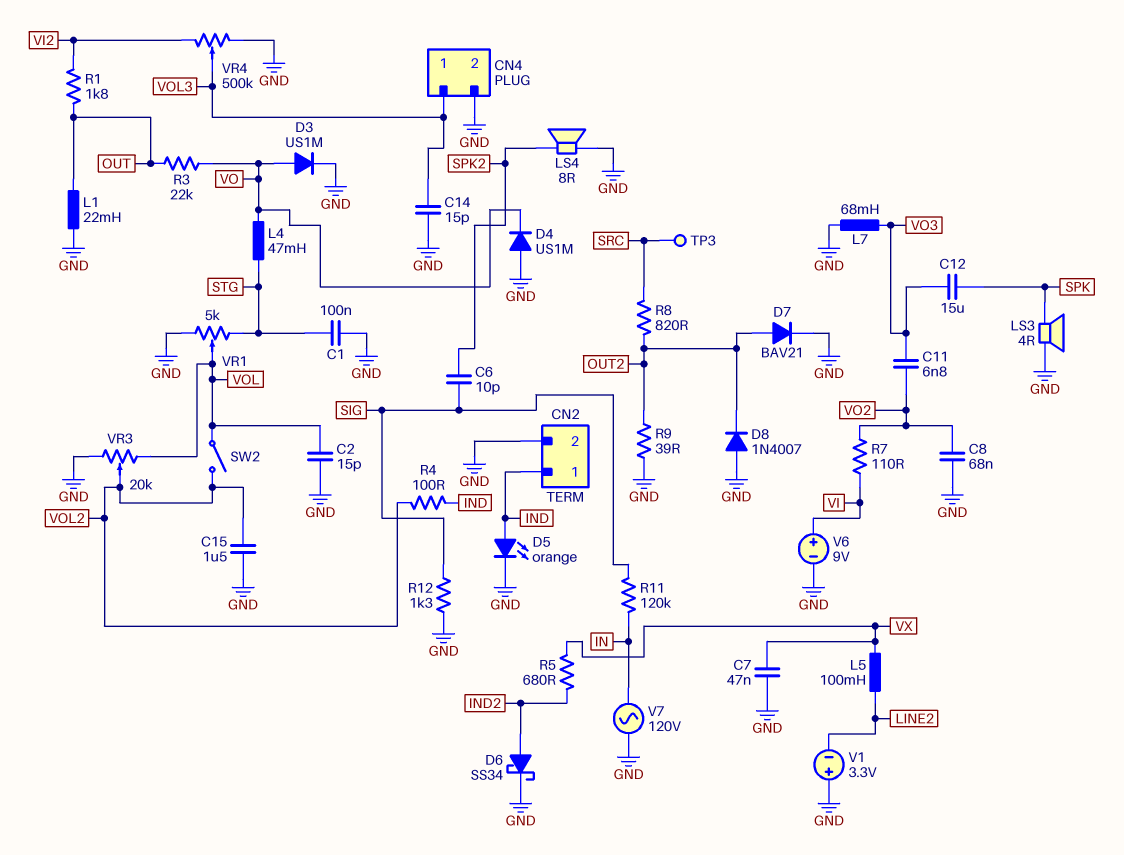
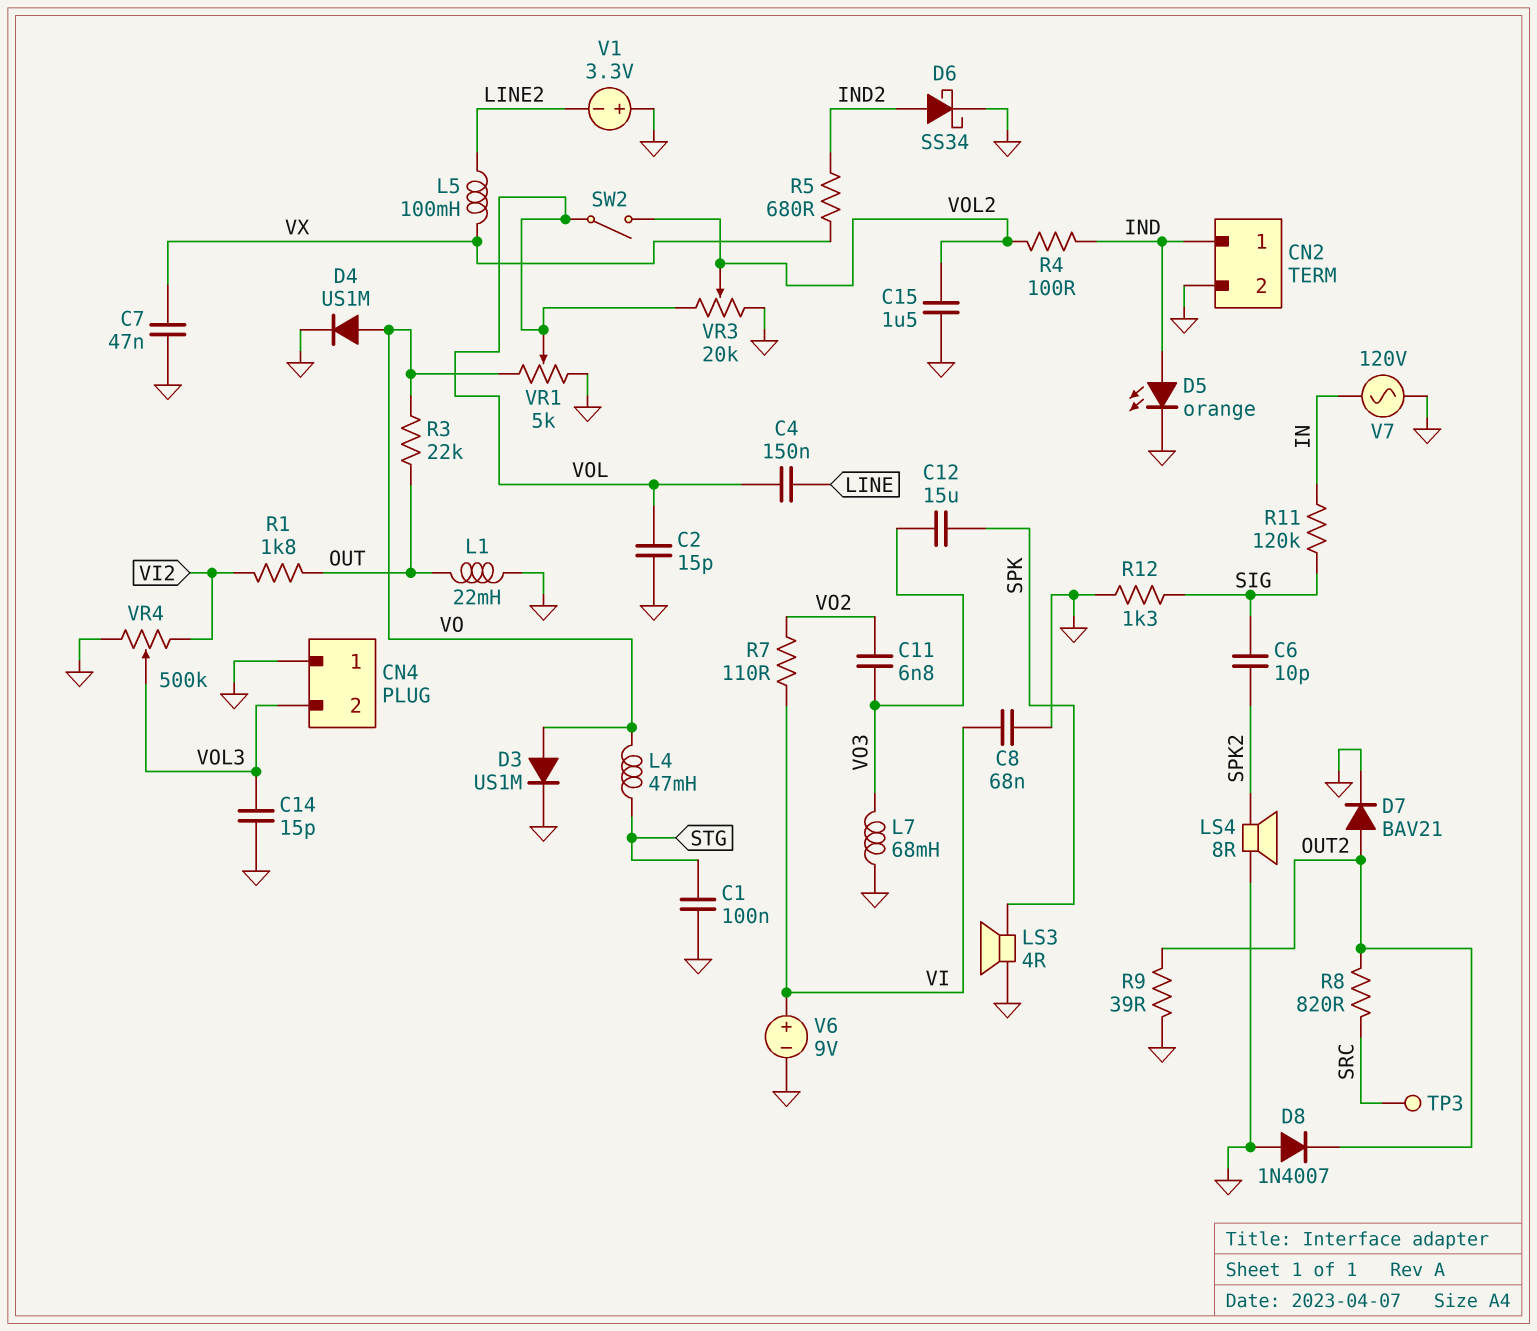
C4: none -> 150nF (LINE, VOL)
C8: 68nF (GND, VO2) -> 68nF (GND, VI)
CN4 pin 1: VOL3 -> GND
CN4 pin 2: GND -> VOL3
D4: diode US1M (A GND, K VO) -> diode US1M (A VO, K GND)
VR1: 5k (GND, STG, wiper VOL) -> 5k (GND, VO, wiper VOL)

